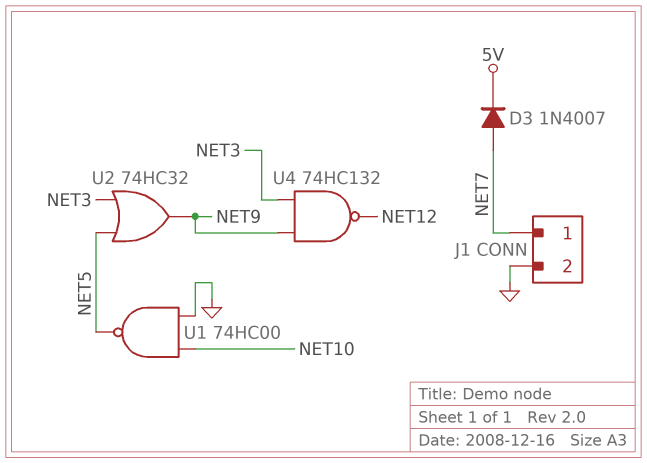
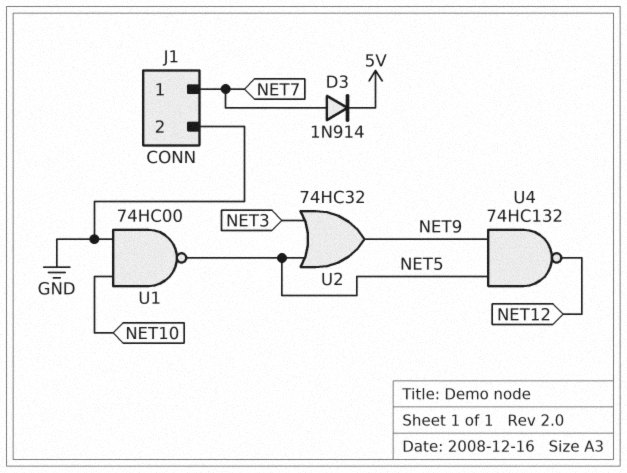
D3: diode 1N4007 (A NET7, K 5V) -> diode 1N914 (A NET7, K 5V)
U4: NAND 74HC132 (in NET3, in NET9, out NET12) -> NAND 74HC132 (in NET5, in NET9, out NET12)

